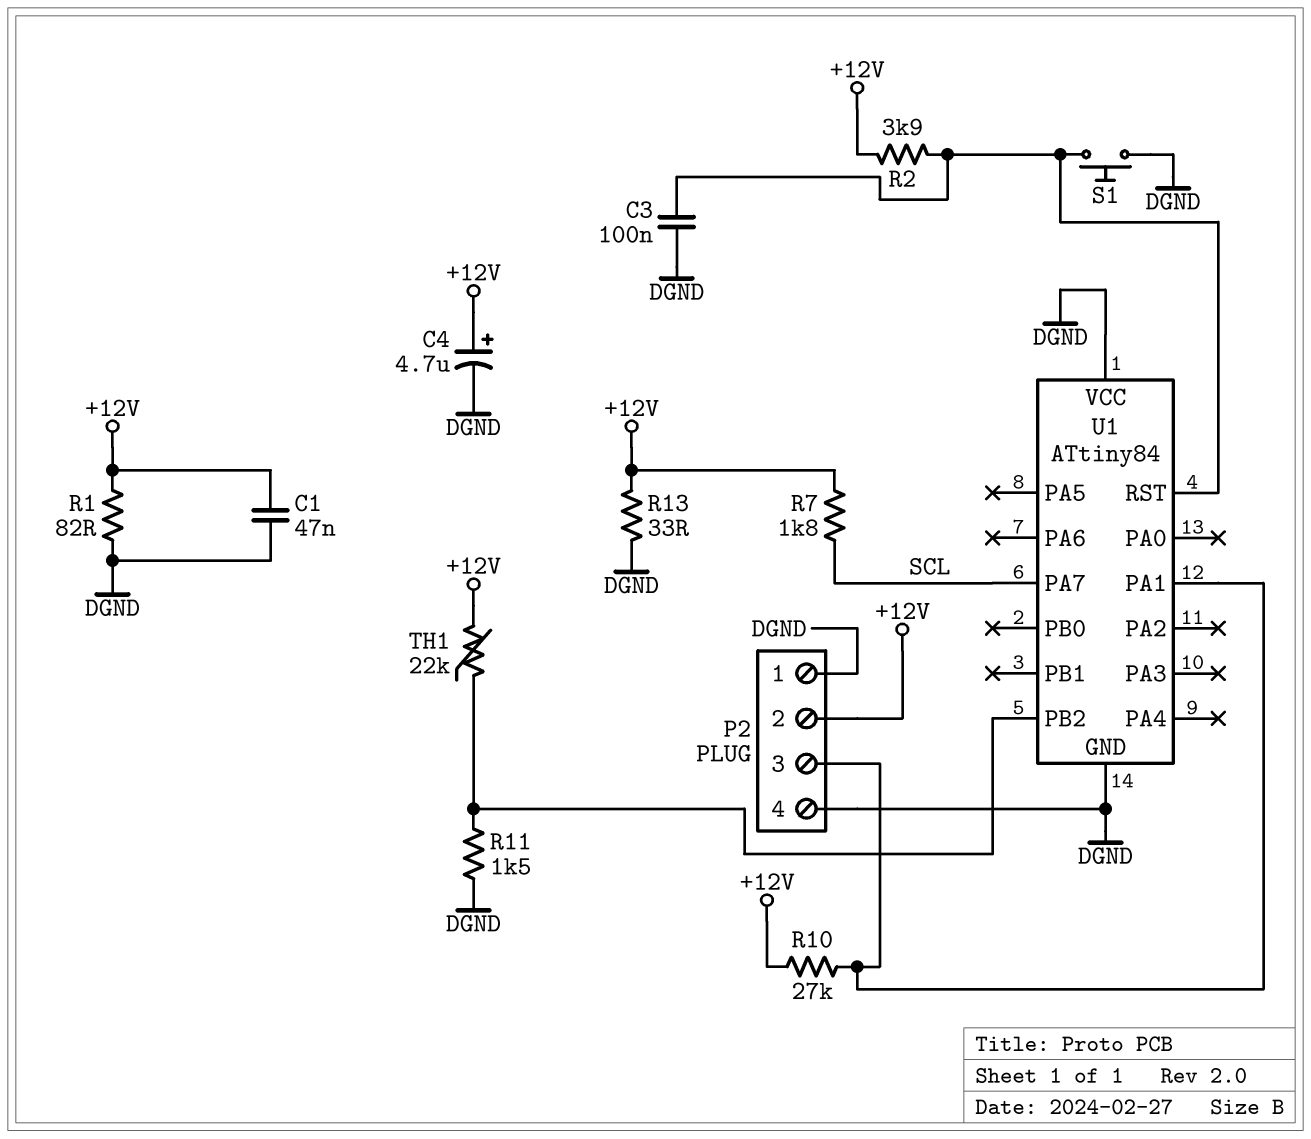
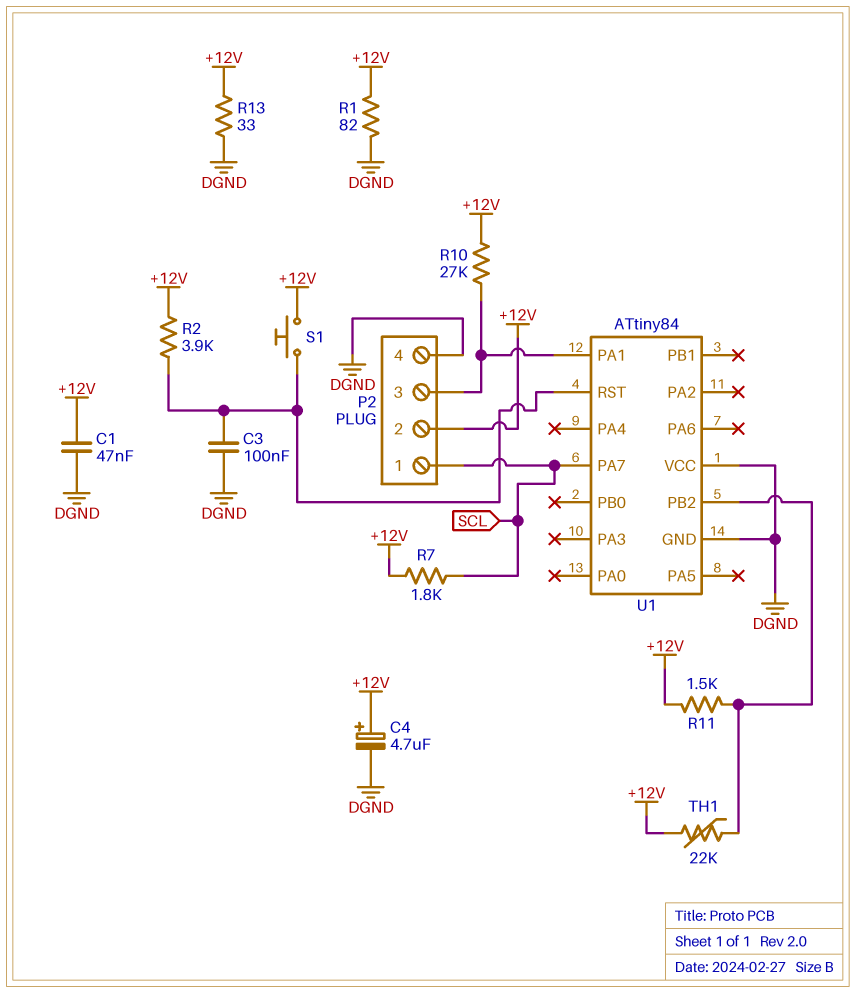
P2 pin 1: DGND -> SCL
R11: 1.5k (DGND, U1/PB2) -> 1.5k (+12V, U1/PB2)
S1: button (DGND, U1/RST) -> button (+12V, U1/RST)

